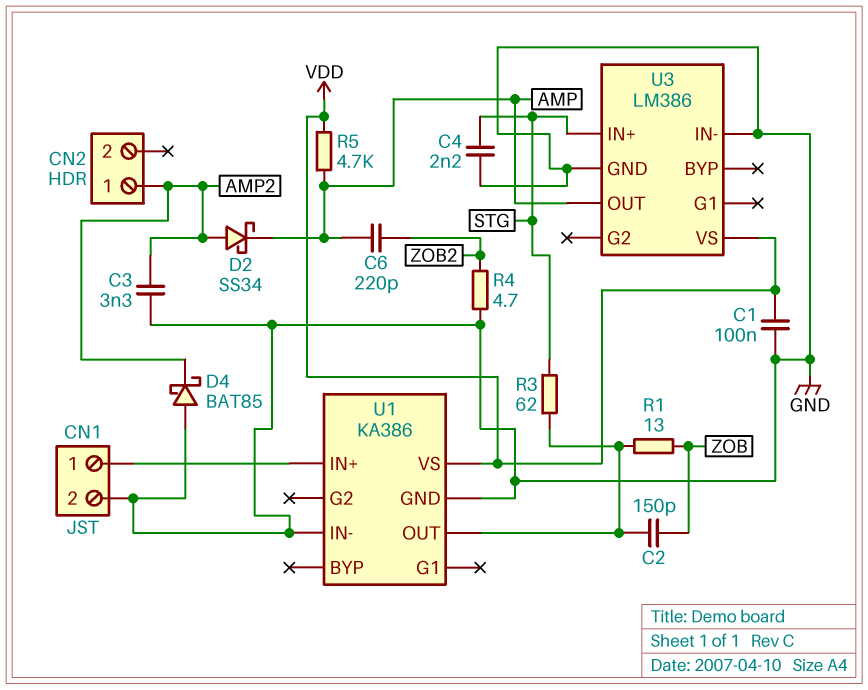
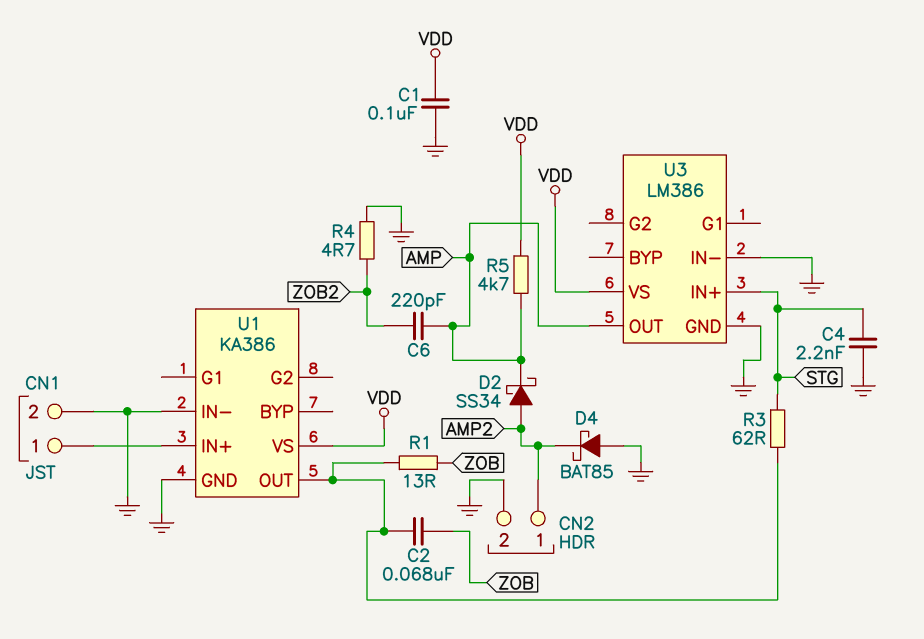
C2: 150pF (U1/OUT, ZOB) -> 68nF (U1/OUT, ZOB)
C3: 3.3nF (AMP2, GND) -> none
CN2 pin 2: none -> GND

